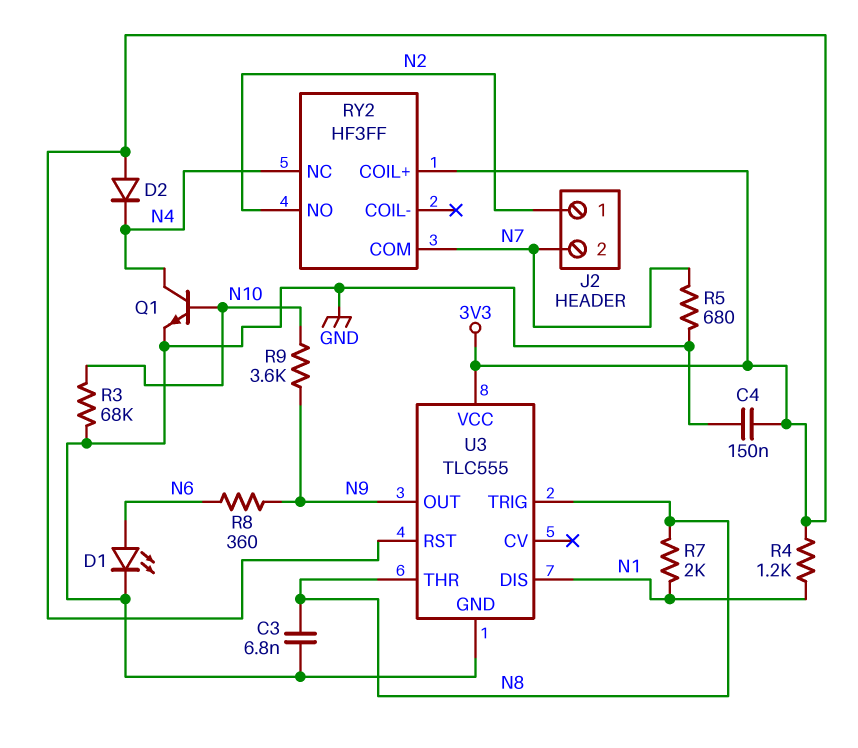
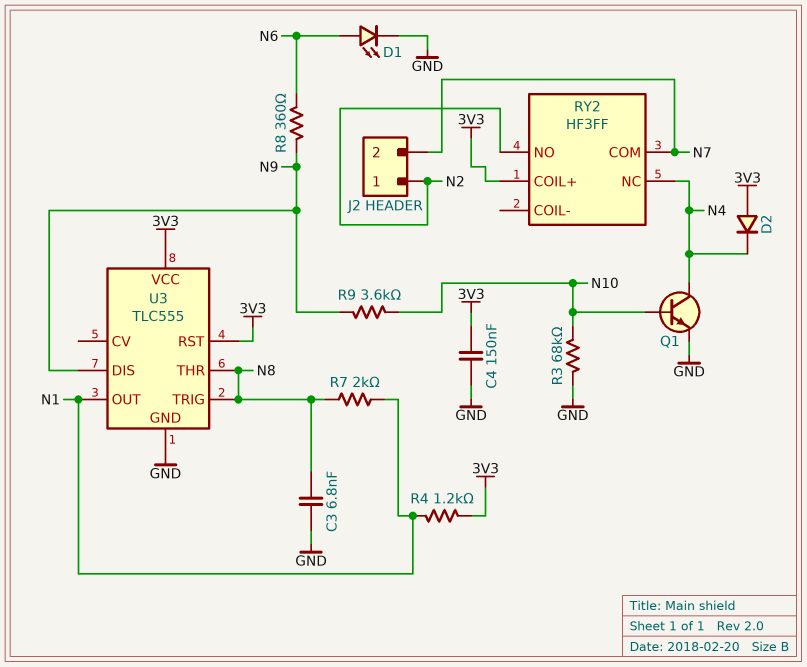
R5: 680 (GND, N7) -> none
U3 pin DIS: N1 -> N9
U3 pin OUT: N9 -> N1

